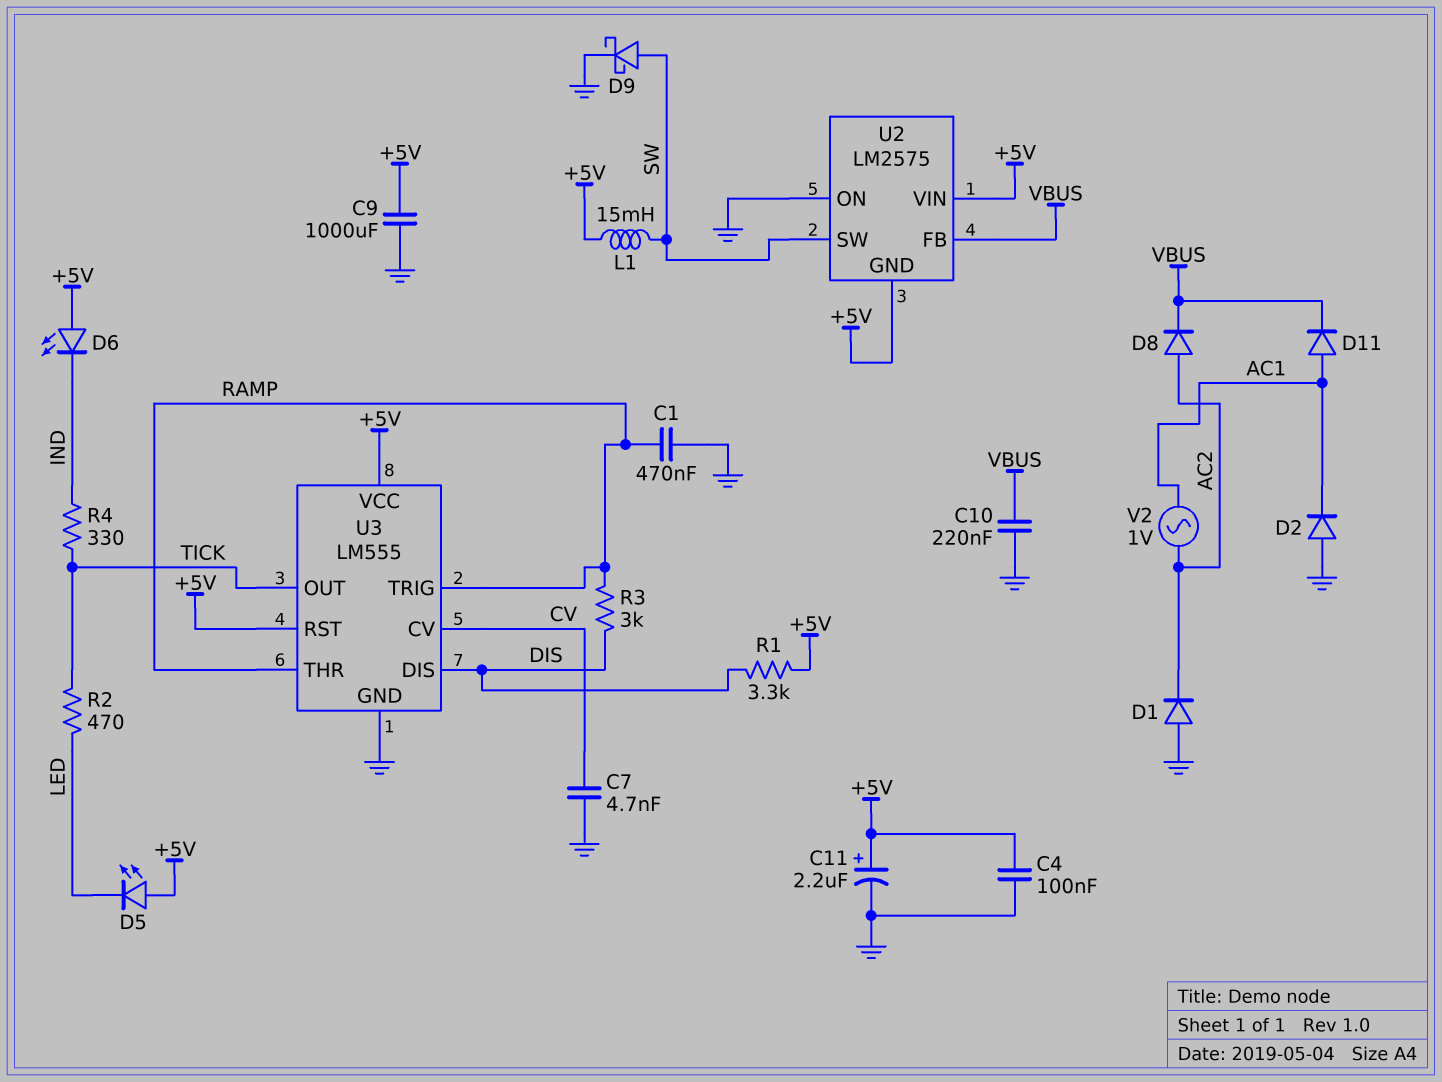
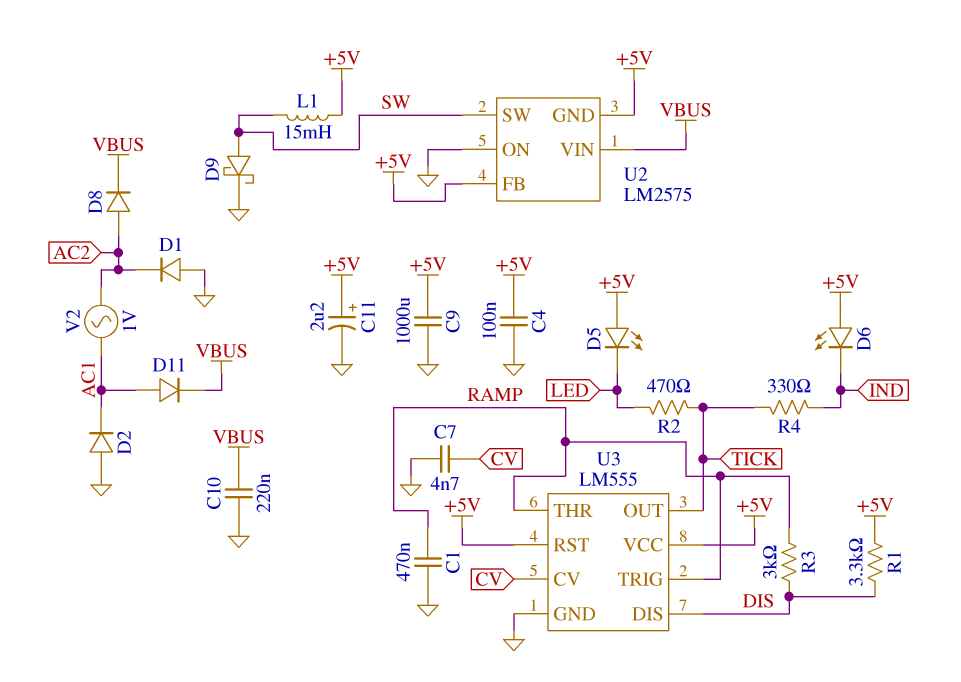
U2 pin FB: VBUS -> +5V
U2 pin VIN: +5V -> VBUS

